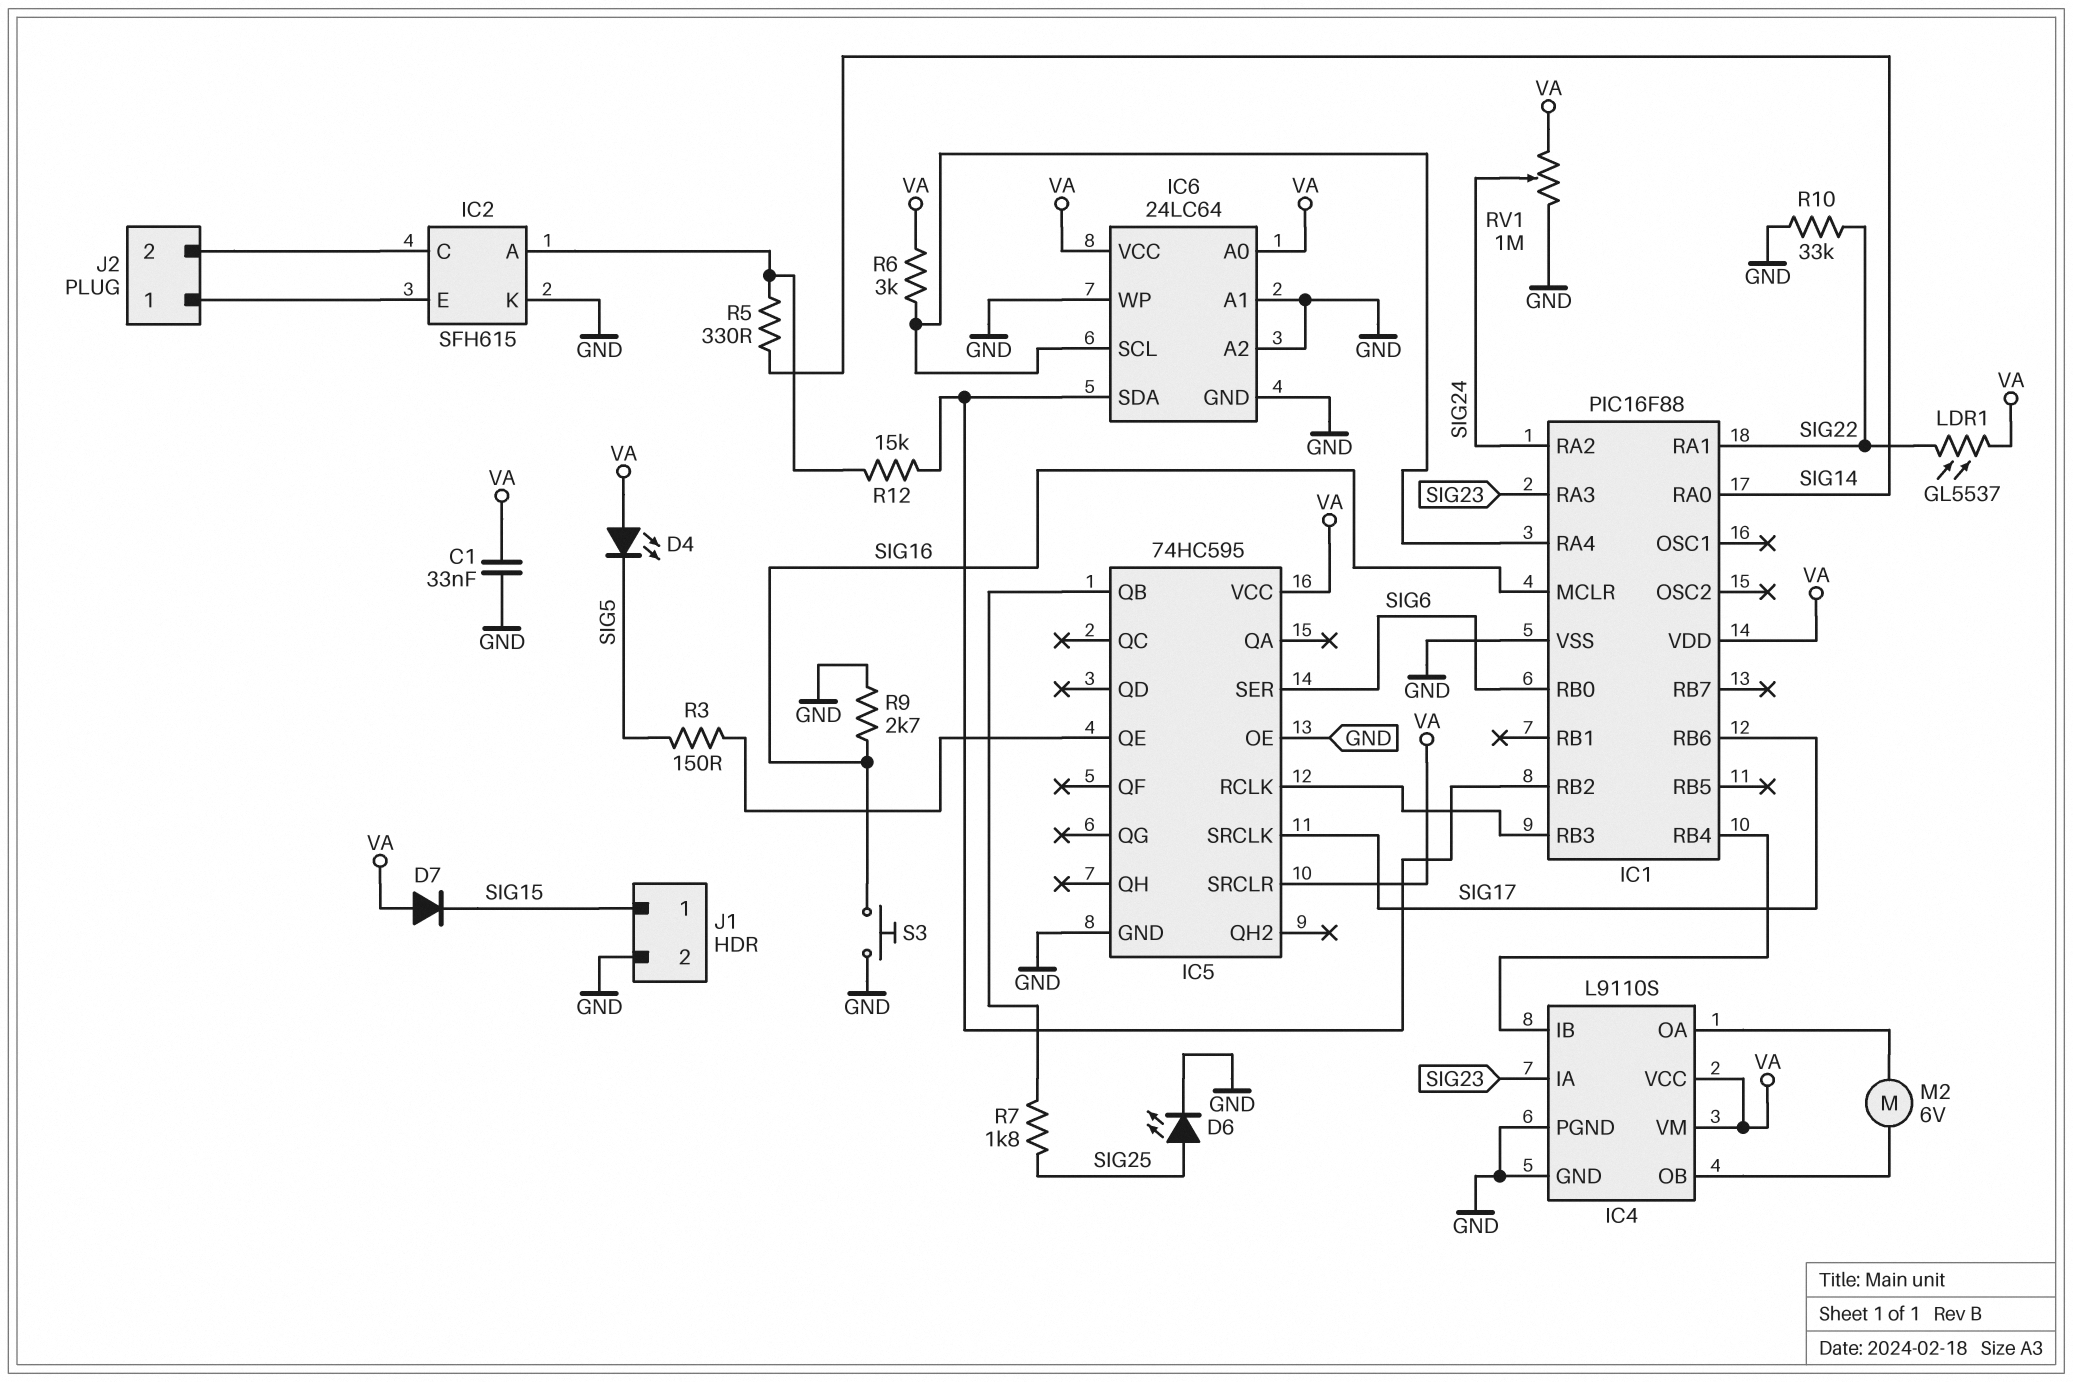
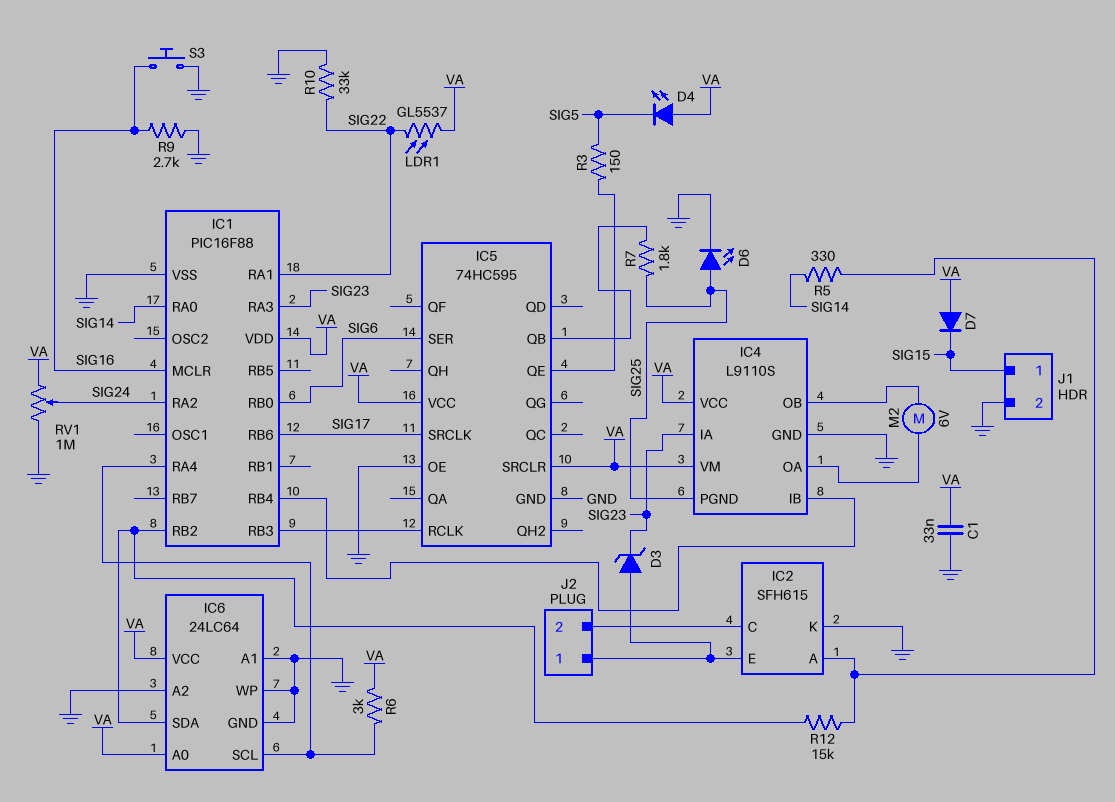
D3: none -> zener (A IC2/E, K SIG23)
IC4 pin PGND: GND -> SIG25

